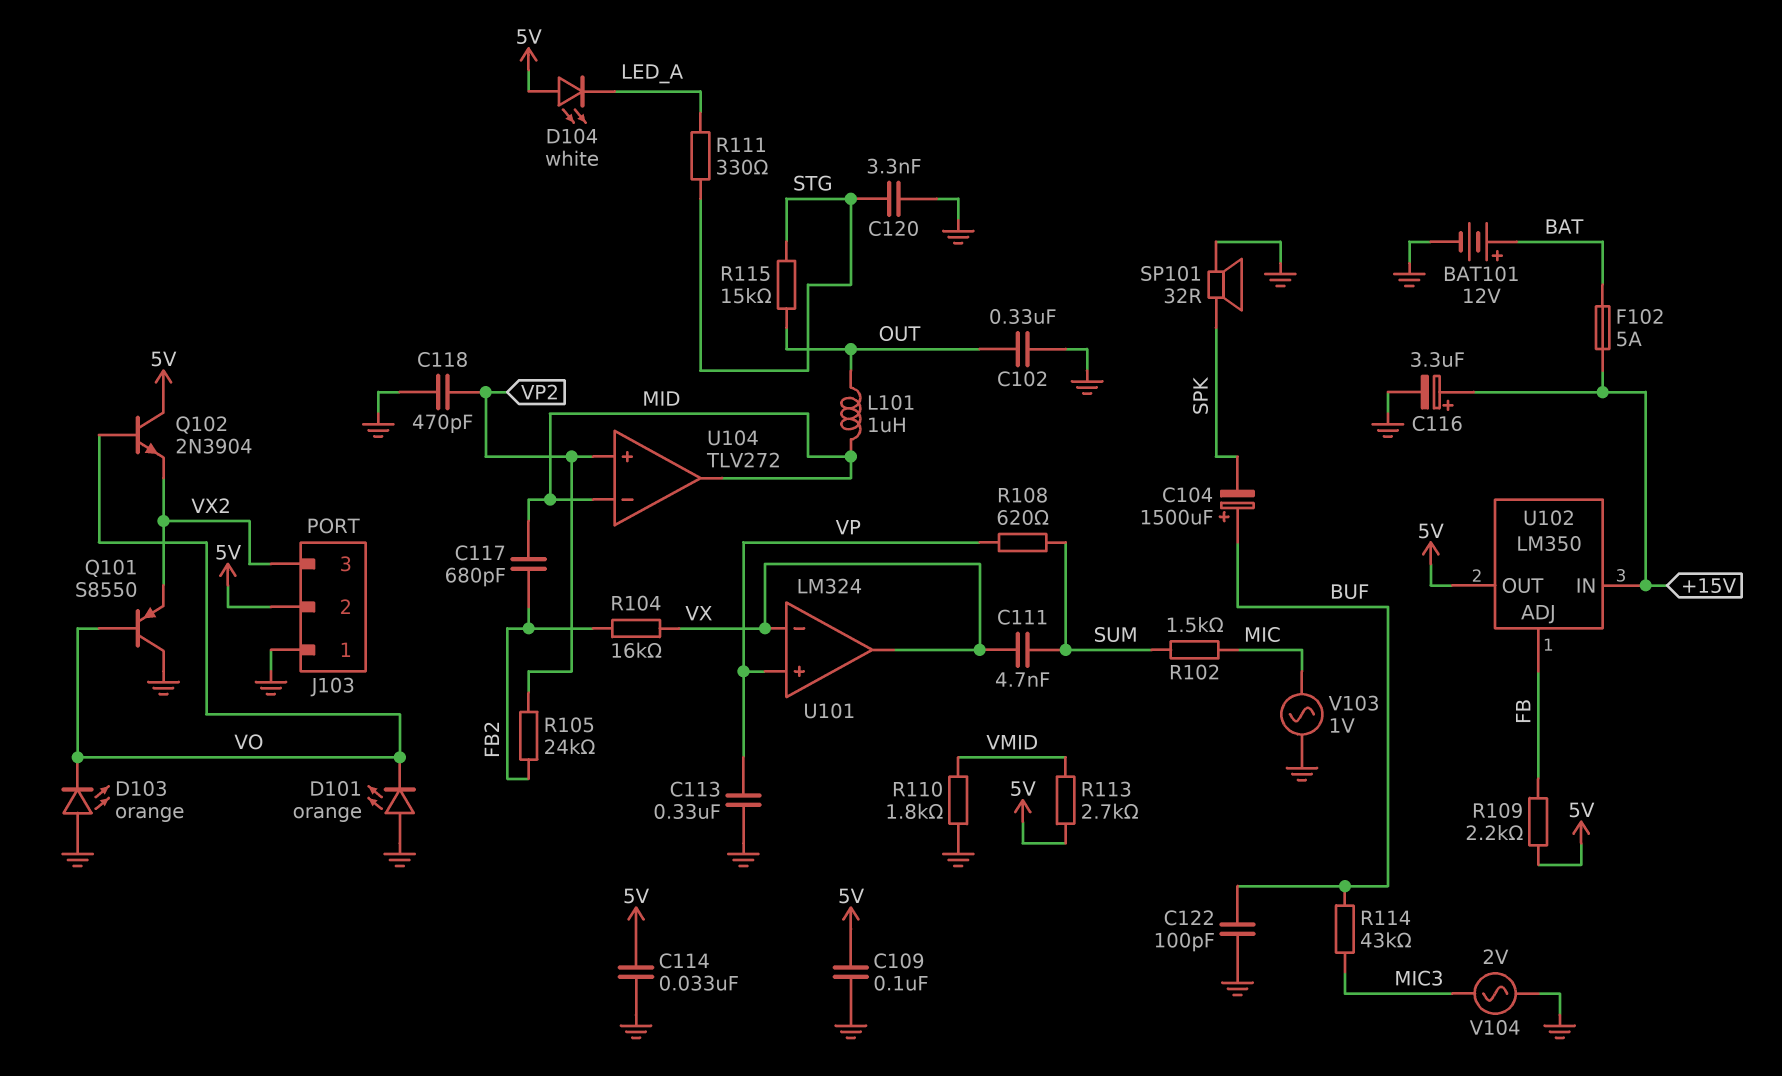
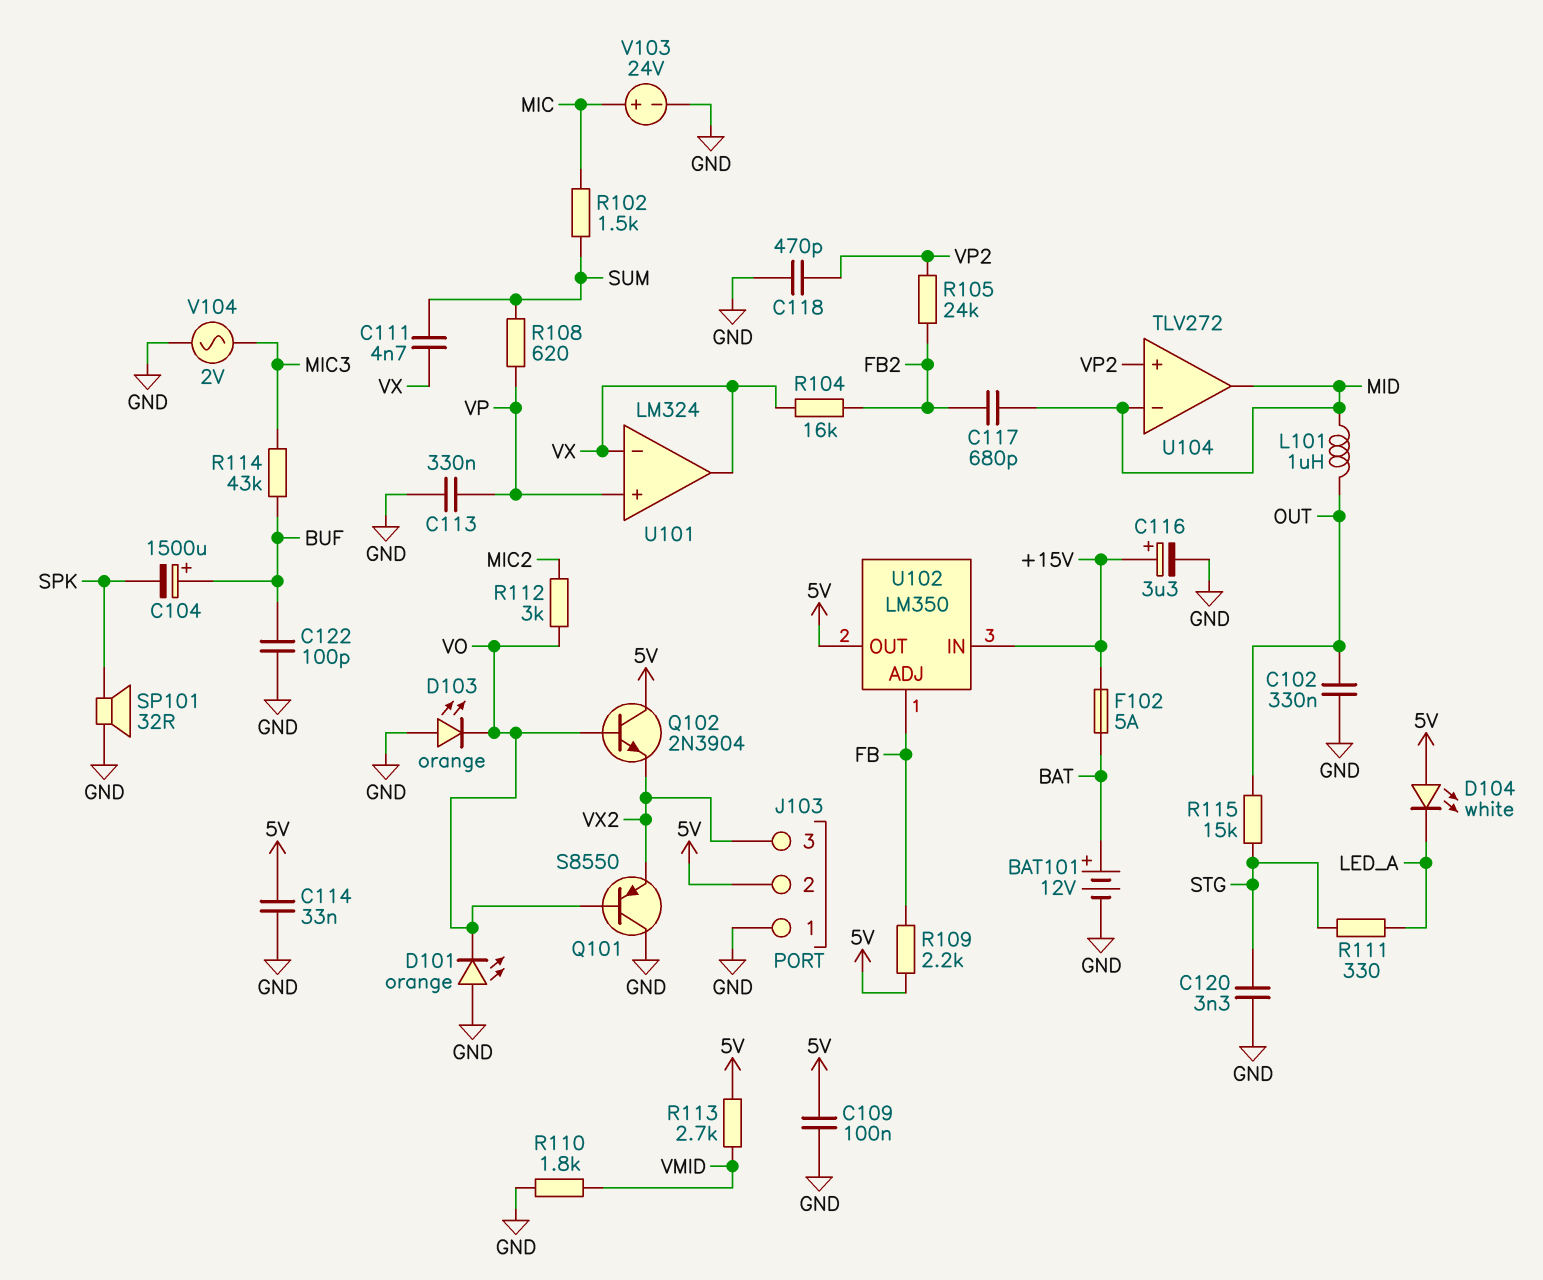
R112: none -> 3k (MIC2, VO)
V103: AC 1V (GND, MIC) -> 24V (plus MIC, minus GND)

